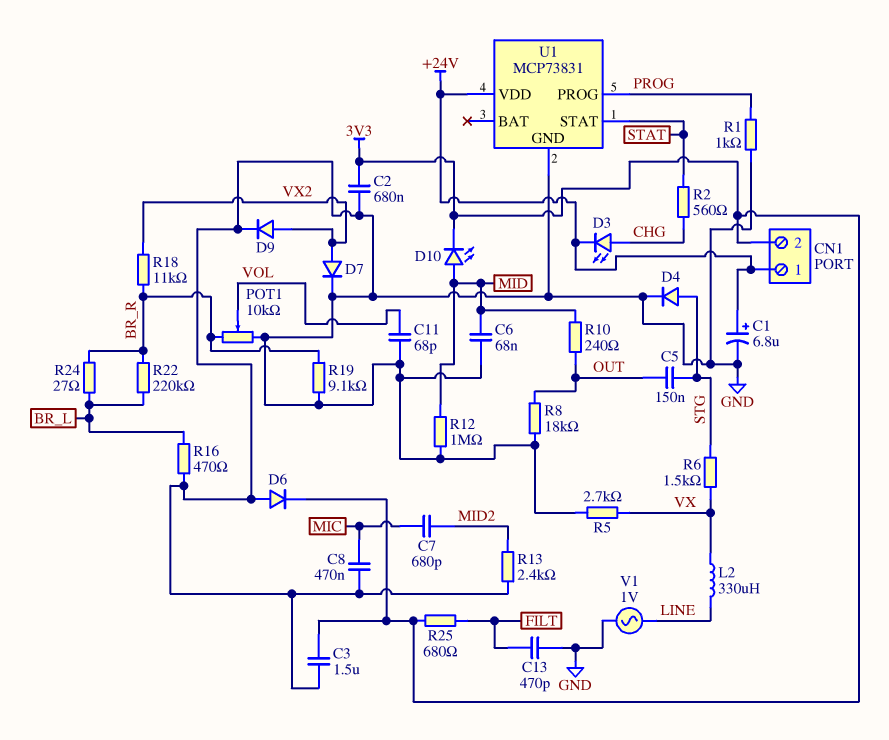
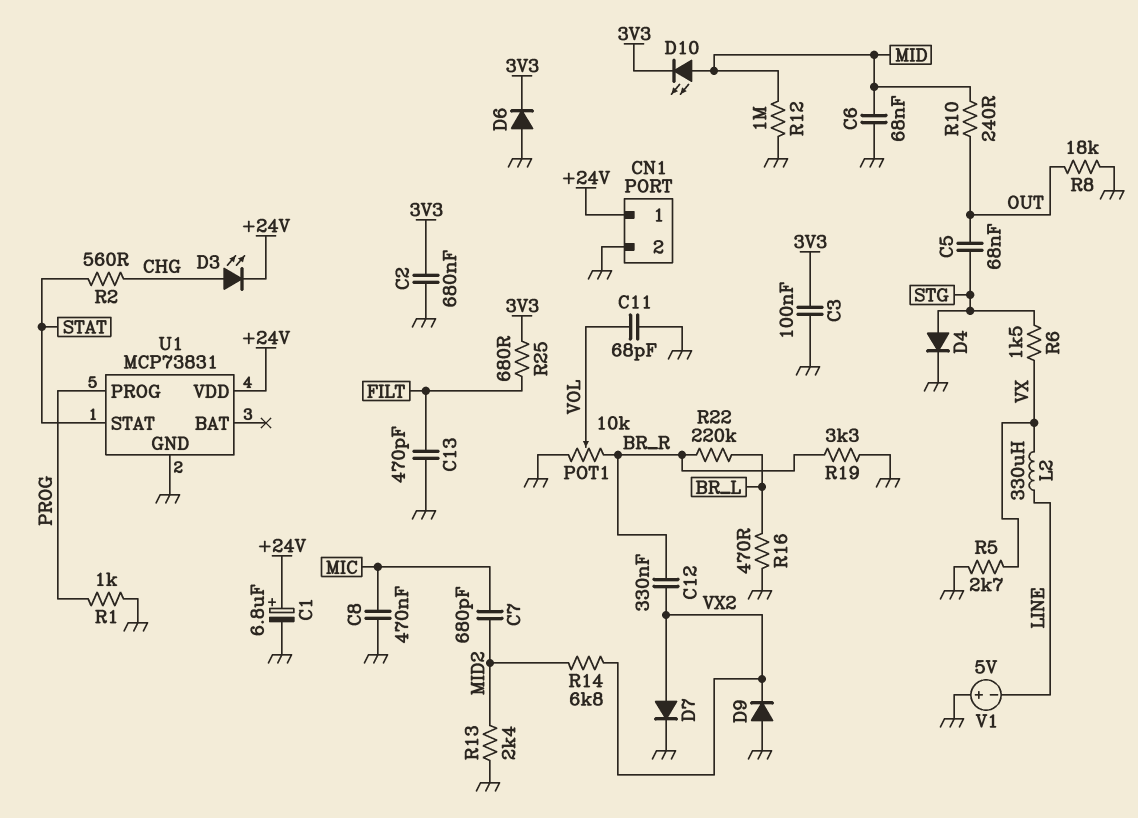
C3: 1.5uF (3V3, GND) -> 100nF (3V3, GND)
C5: 150nF (OUT, STG) -> 68nF (OUT, STG)
C12: none -> 330nF (BR_R, VX2)
CN1 pin 2: 3V3 -> GND
D9: diode (A VX2, K GND) -> diode (A GND, K VX2)
R14: none -> 6.8k (MID2, VX2)
R18: 11k (BR_R, VX2) -> none
R19: 9.1k (BR_R, GND) -> 3.3k (BR_R, GND)
R24: 27 (BR_L, BR_R) -> none
V1: AC 1V (GND, LINE) -> 5V (plus GND, minus LINE)

